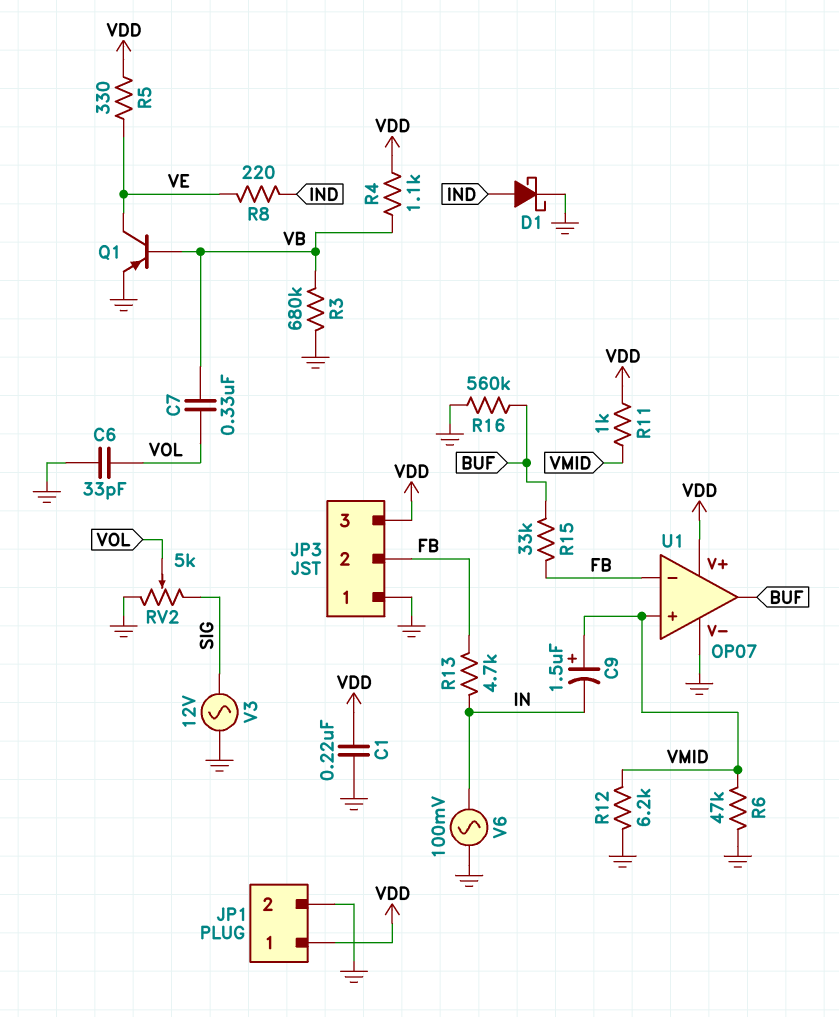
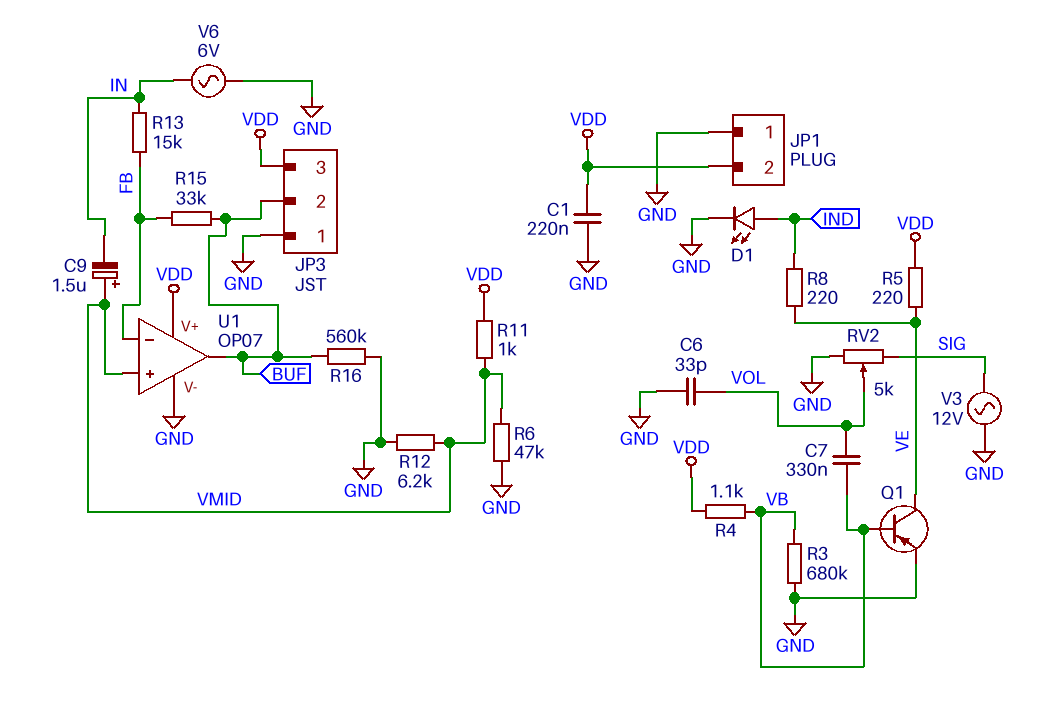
D1: schottky (A IND, K GND) -> LED (A IND, K GND)
JP1 pin 1: VDD -> GND
JP1 pin 2: GND -> VDD
JP3 pin 2: FB -> BUF
R5: 330 (VDD, VE) -> 220 (VDD, VE)
R13: 4.7k (FB, IN) -> 15k (FB, IN)
V6: AC 100mV (GND, IN) -> AC 6V (GND, IN)

